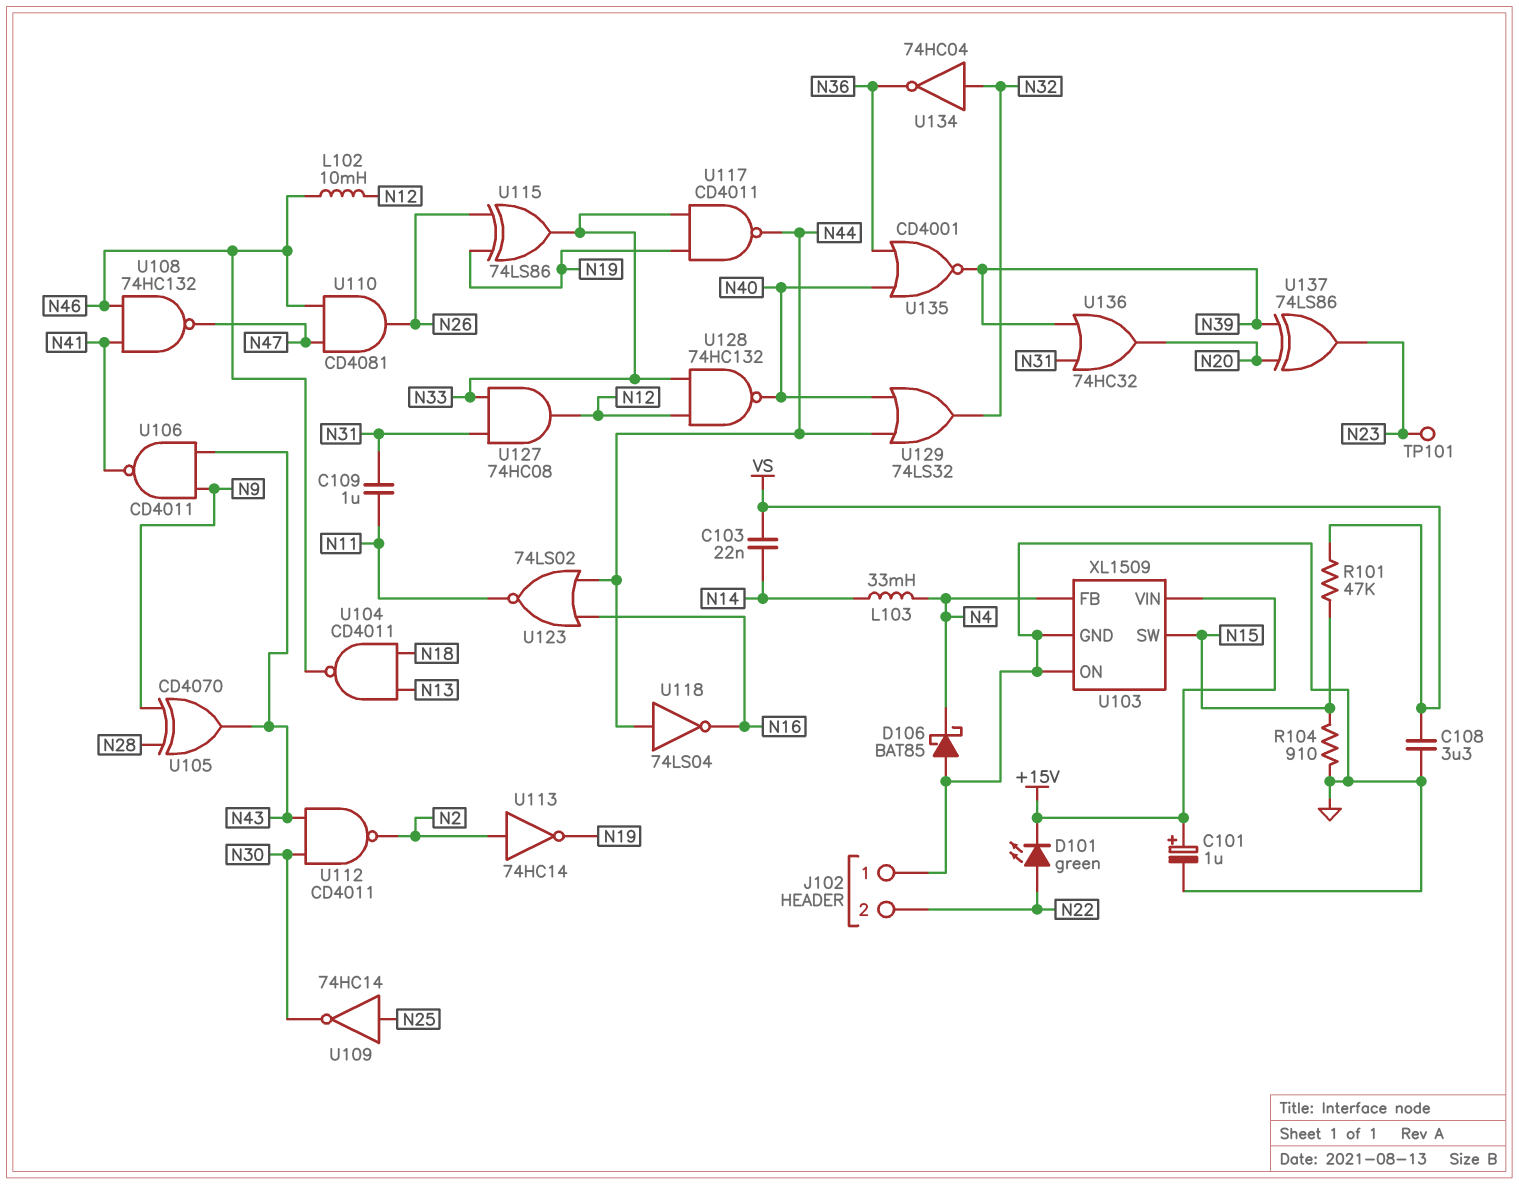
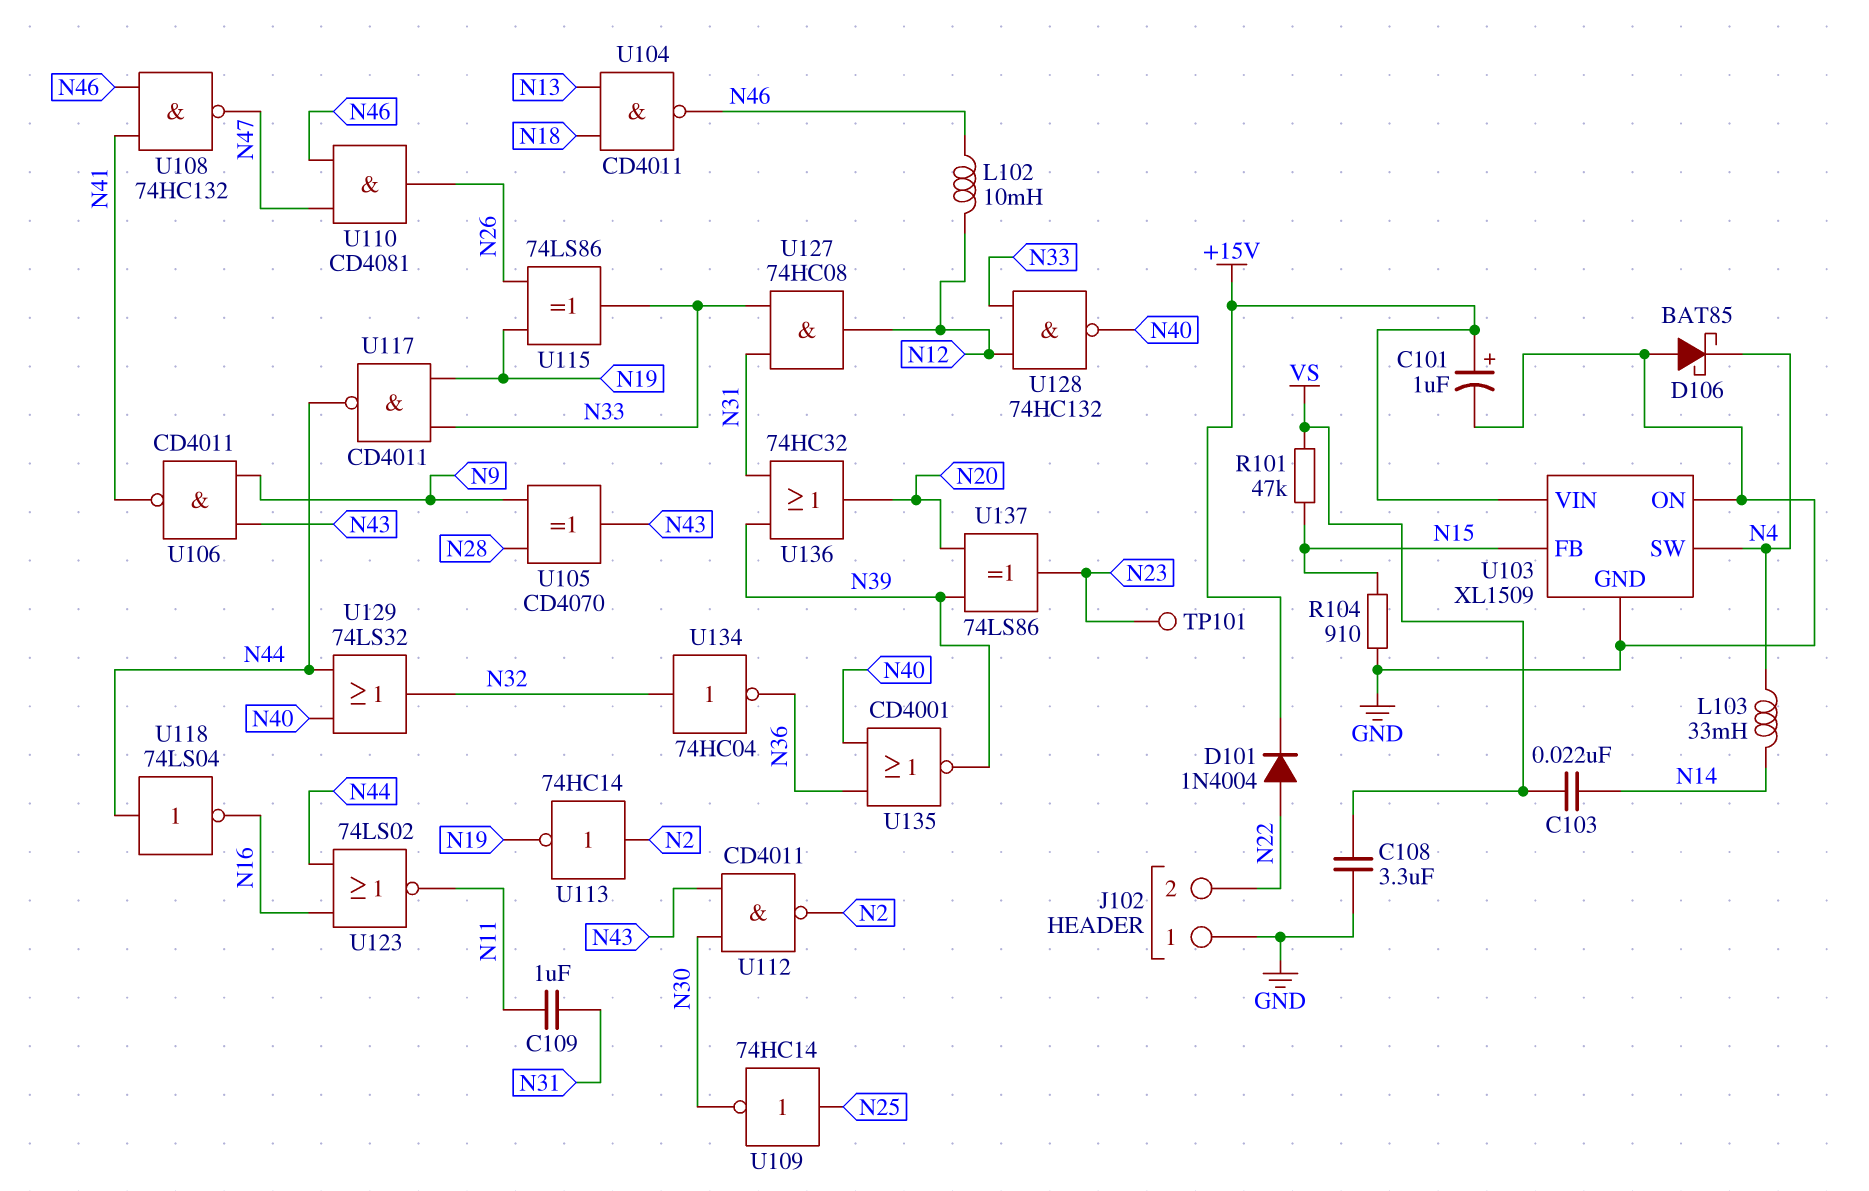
D101: LED green (A N22, K +15V) -> diode 1N4004 (A N22, K +15V)
U103 pin FB: N4 -> N15
U103 pin SW: N15 -> N4

